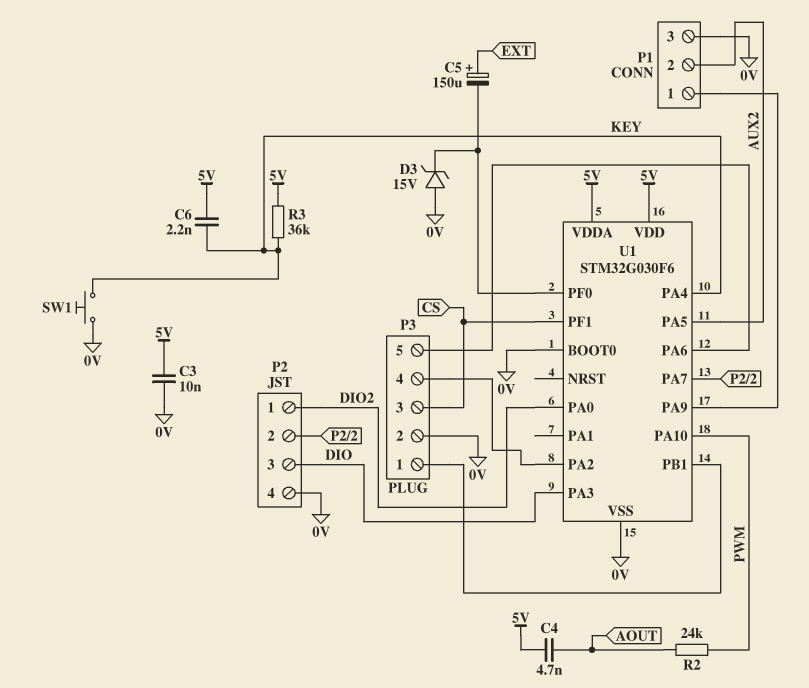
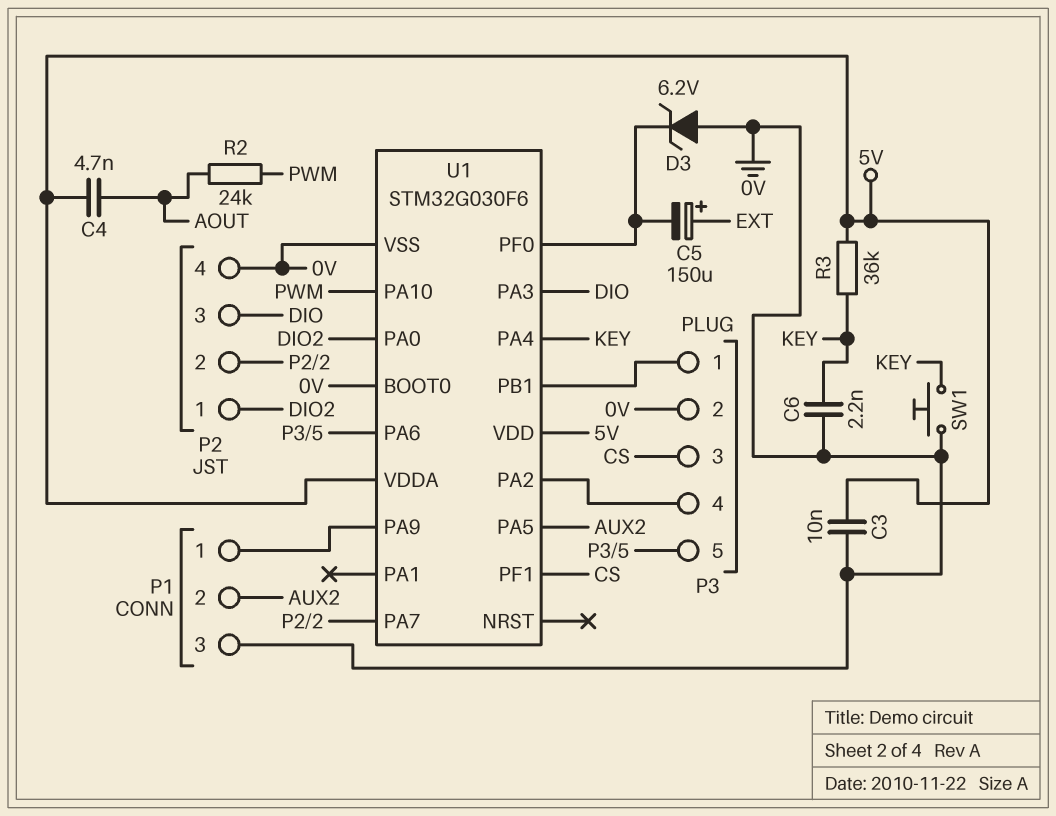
C6: 2.2nF (5V, KEY) -> 2.2nF (0V, KEY)
D3: zener 15V (A 0V, K U1/PF0) -> zener 6.2V (A 0V, K U1/PF0)

